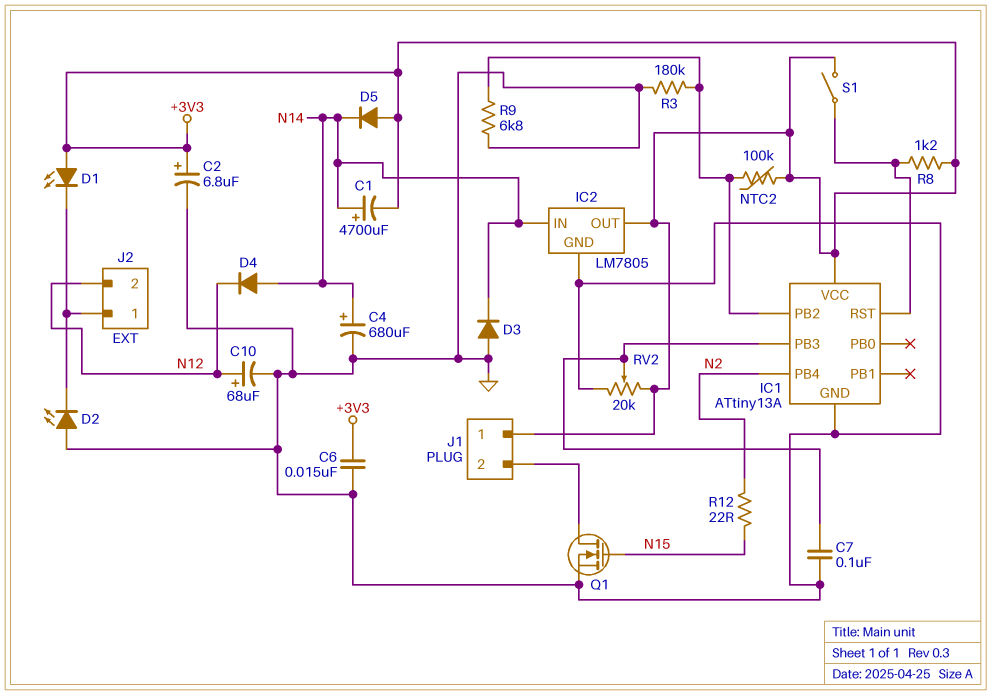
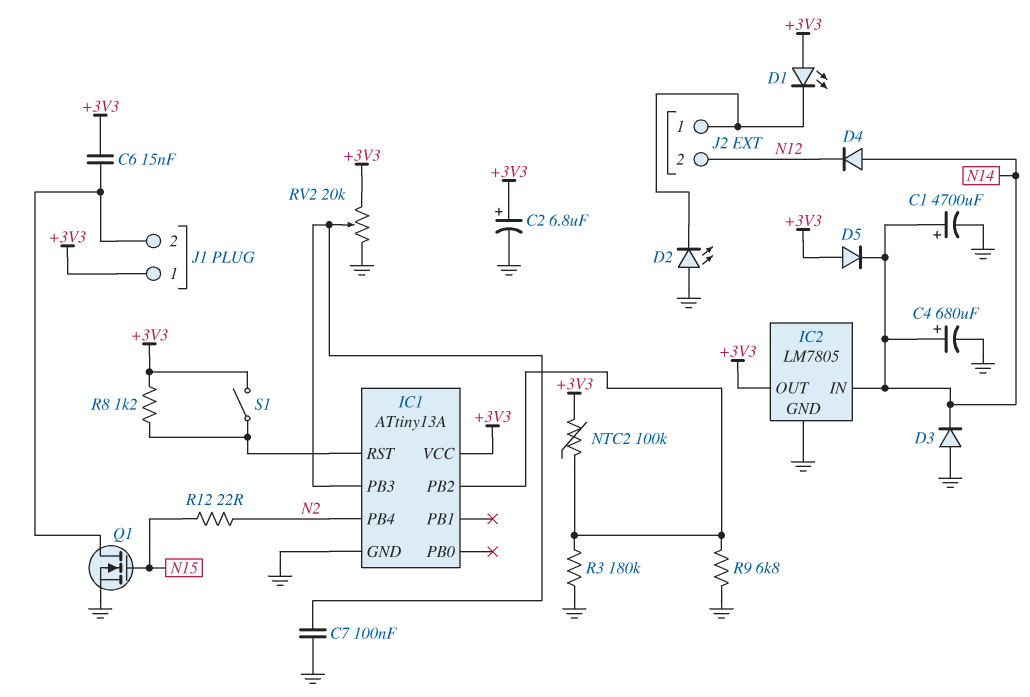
C1: 4700uF (plus N14, minus +3V3) -> 4700uF (plus N14, minus GND)
C6: 15nF (+3V3, GND) -> 15nF (+3V3, J1/2)
C10: 68uF (plus N12, minus GND) -> none

